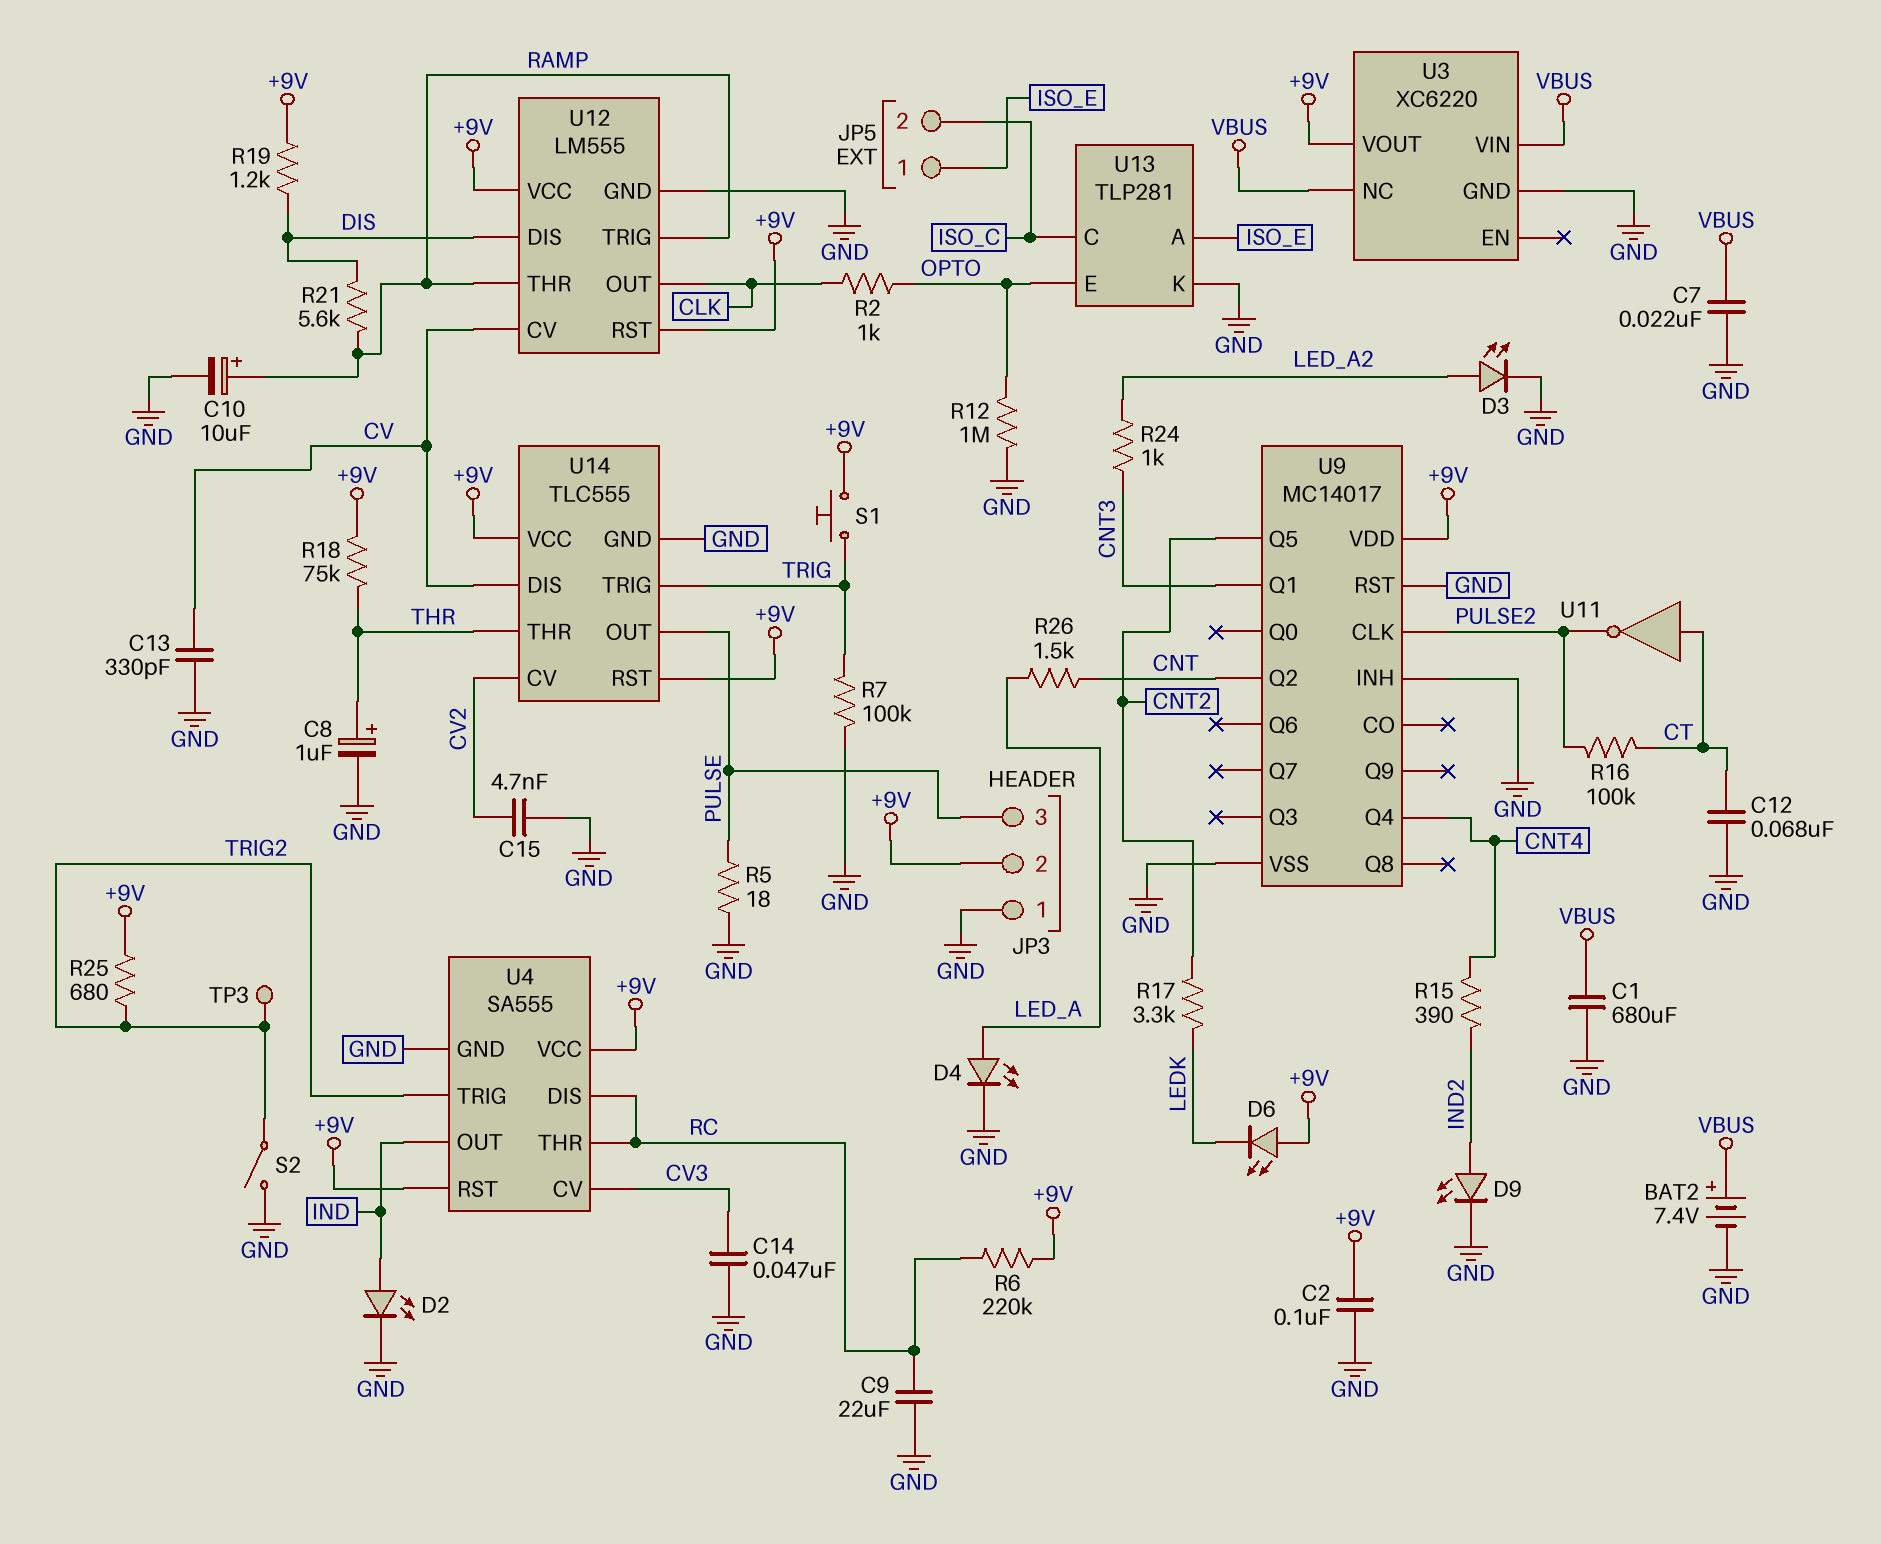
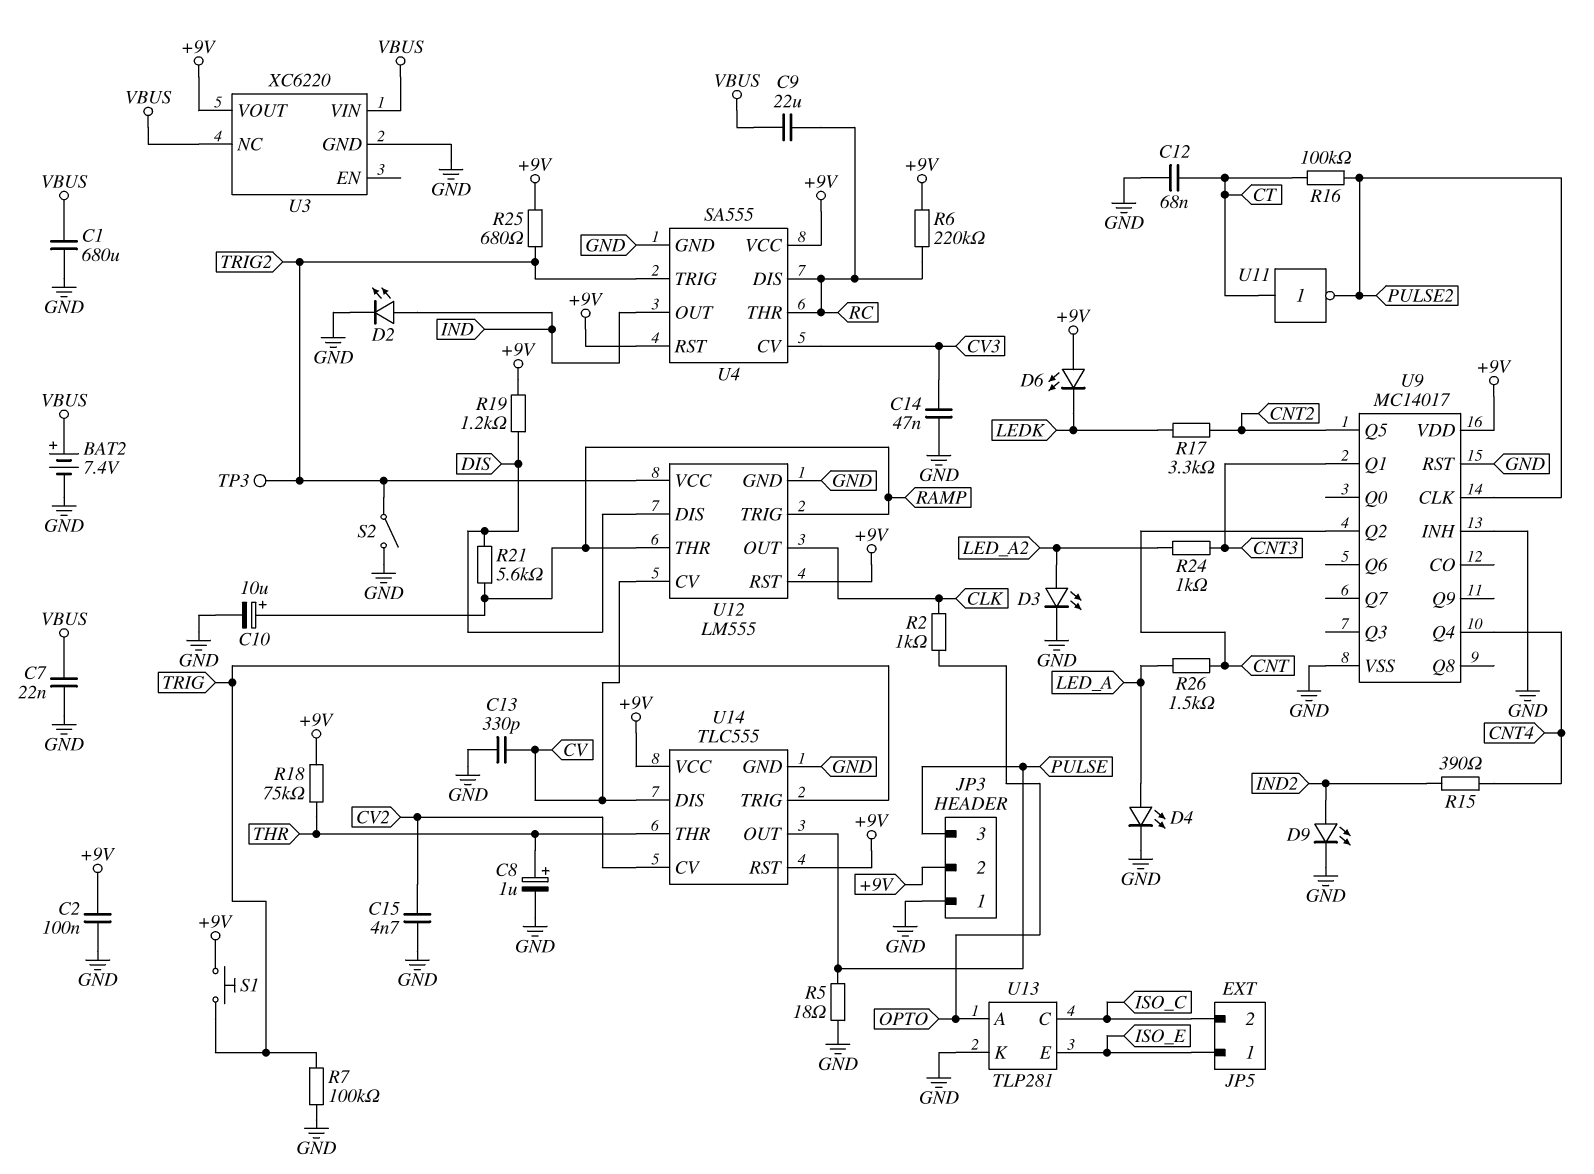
C9: 22uF (GND, RC) -> 22uF (RC, VBUS)
R12: 1M (GND, OPTO) -> none
U12 pin VCC: +9V -> TRIG2
U13 pin A: ISO_E -> OPTO
U13 pin E: OPTO -> ISO_E

